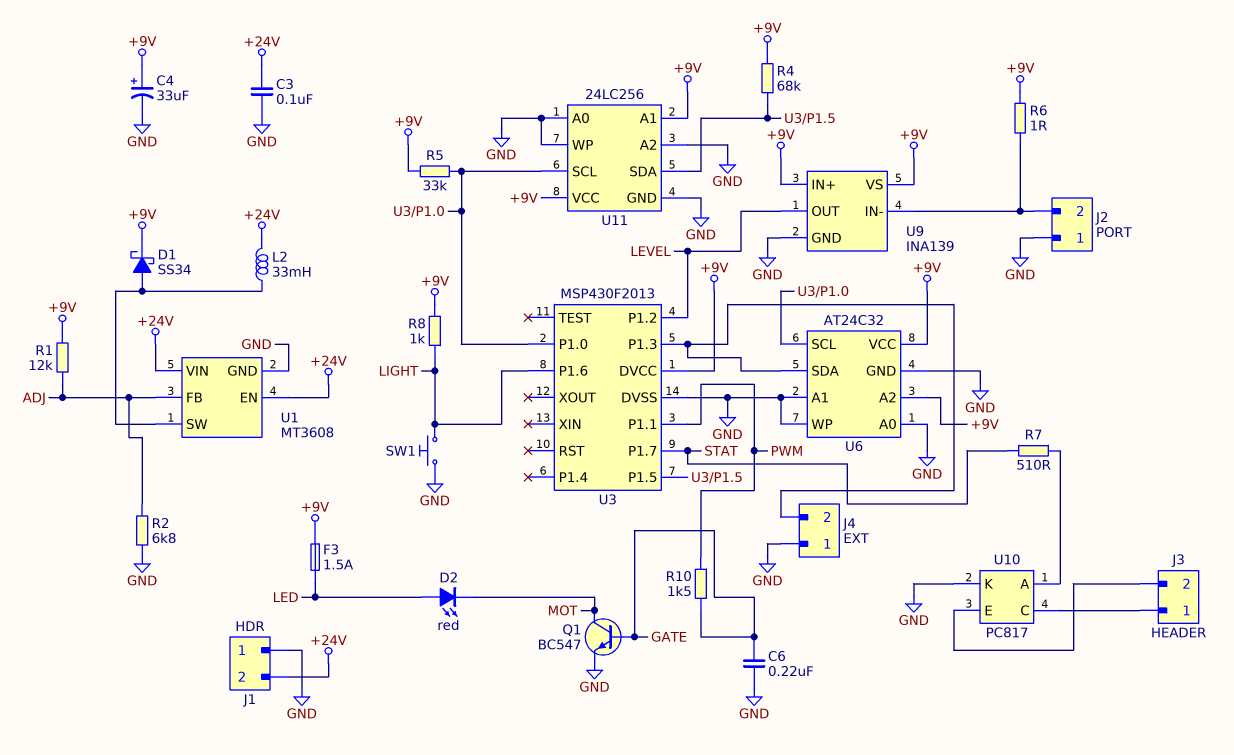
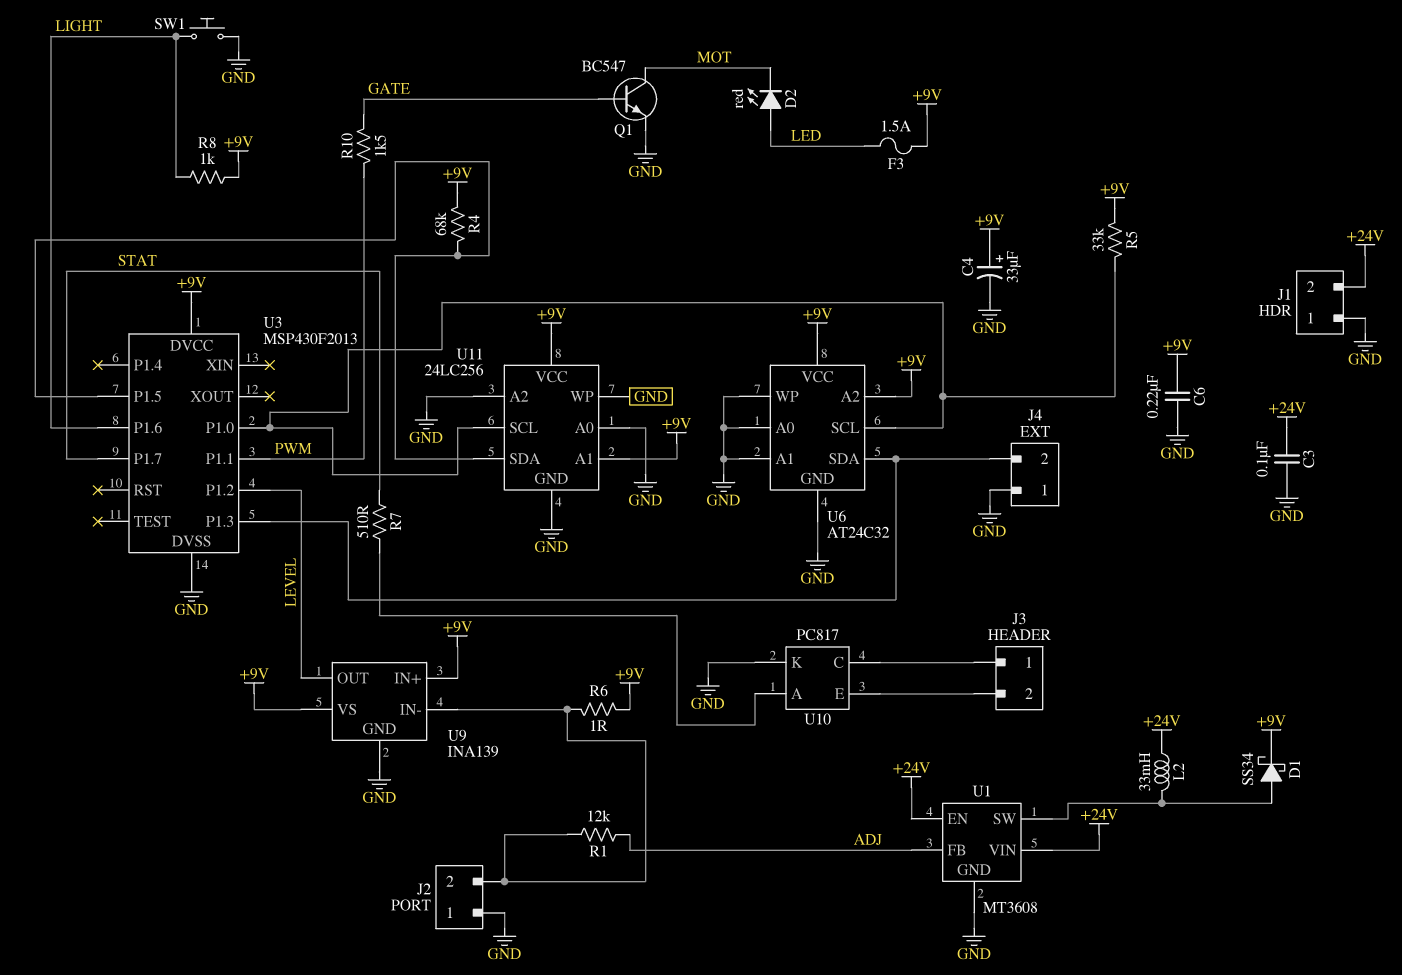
C6: 220nF (GATE, GND) -> 220nF (+9V, GND)
R1: 12k (+9V, ADJ) -> 12k (ADJ, J2/2)
R2: 6.8k (ADJ, GND) -> none

